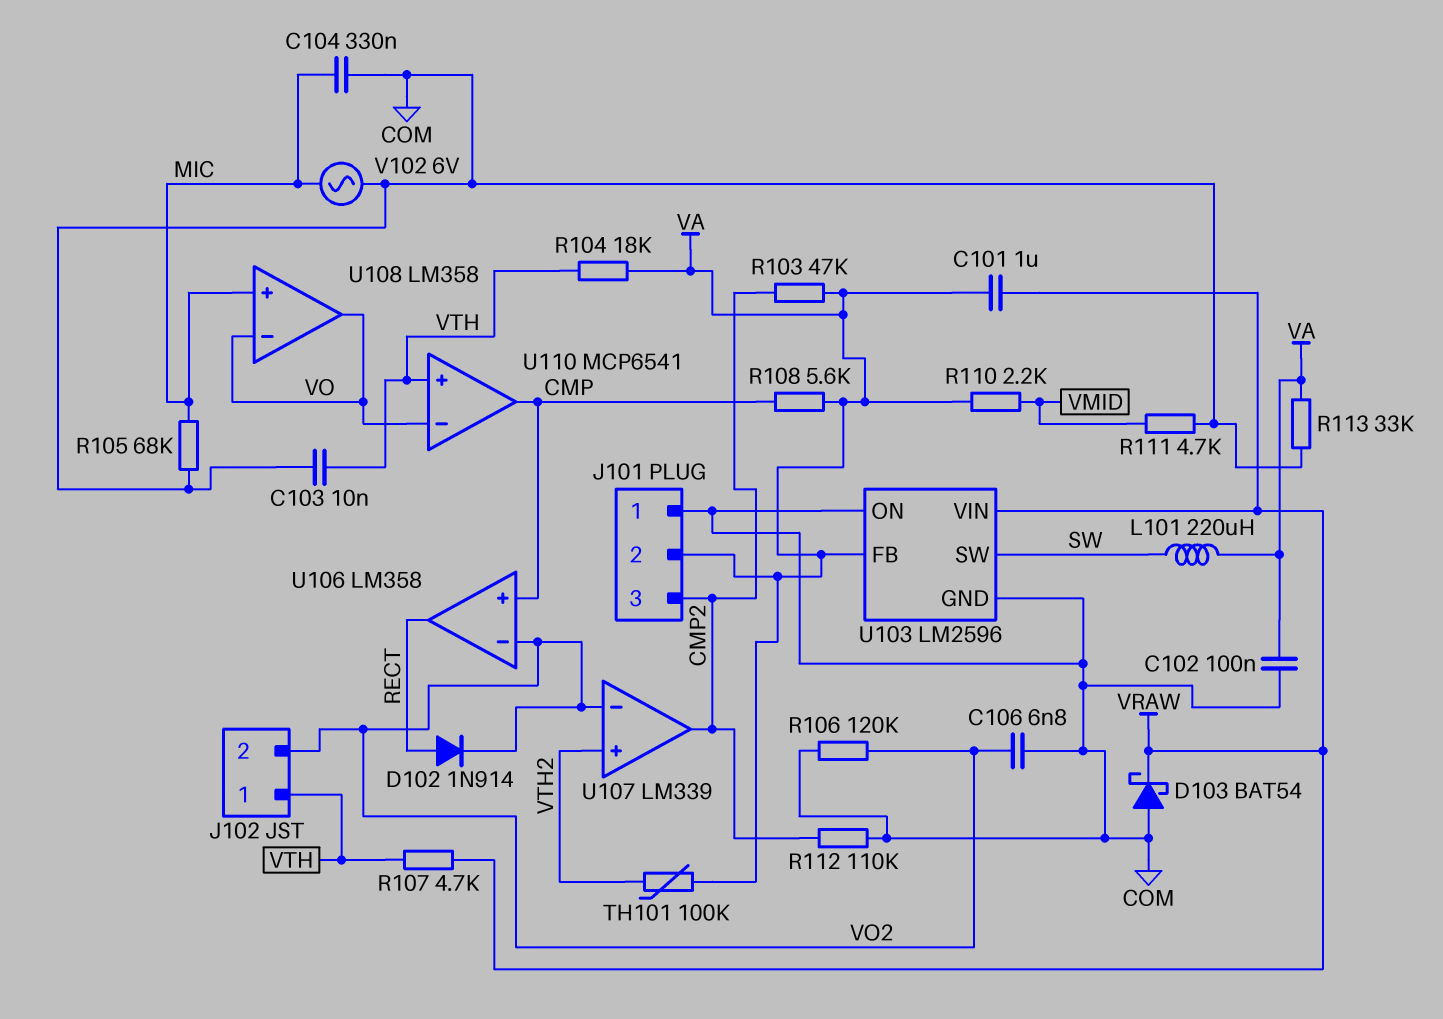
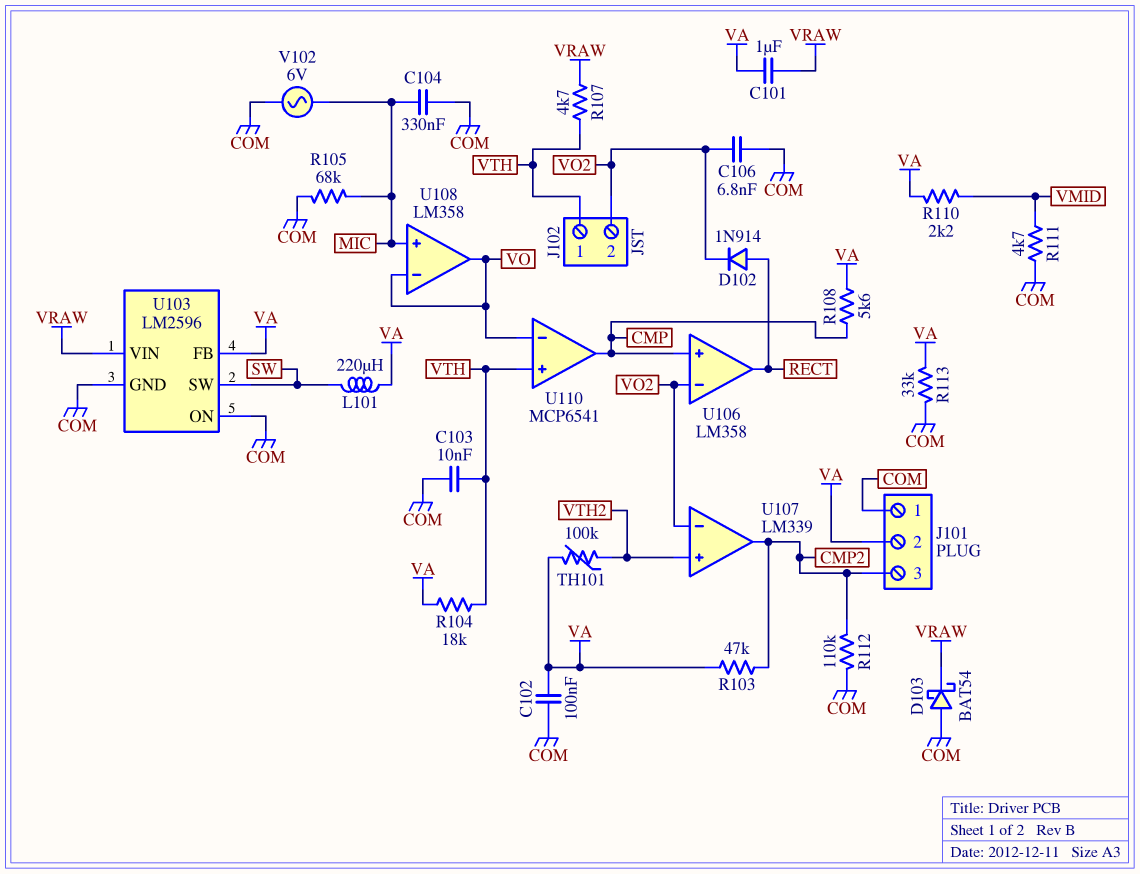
R106: 120k (COM, VO2) -> none

